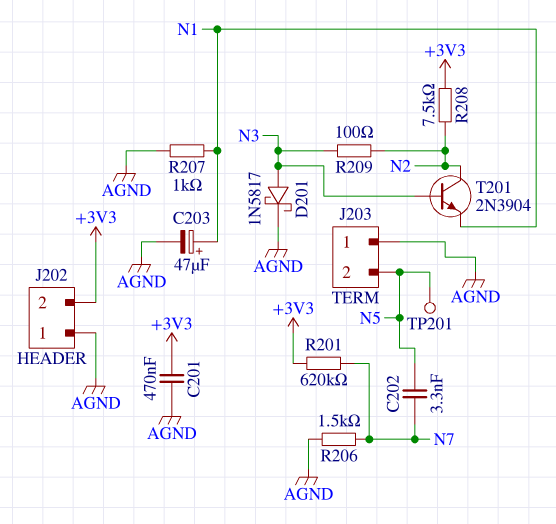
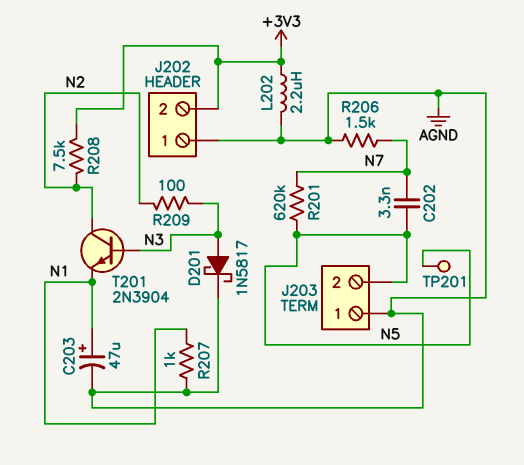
C201: 470nF (+3V3, AGND) -> none
L202: none -> 2.2uH (+3V3, AGND)
R201: 620k (+3V3, N7) -> 620k (N5, N7)

